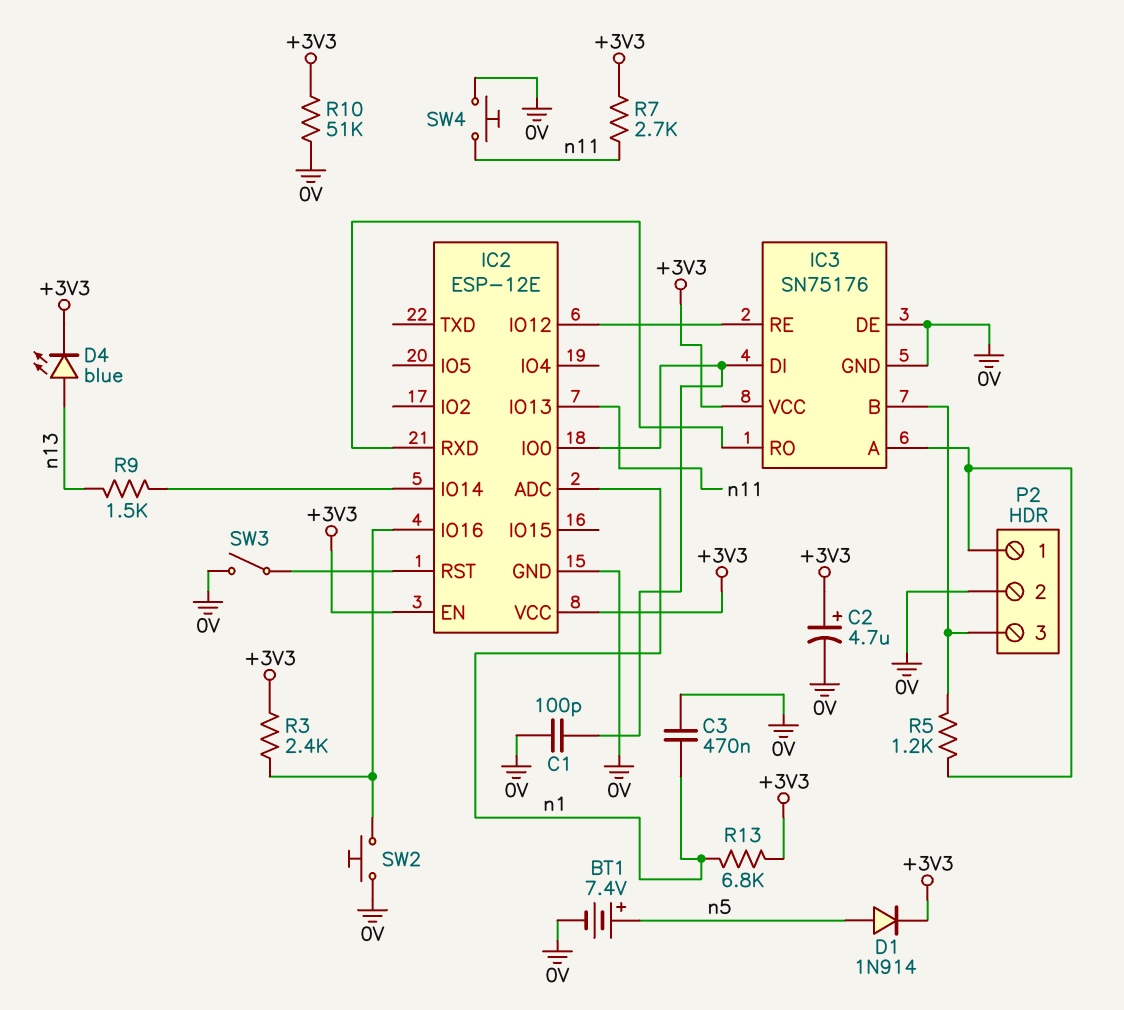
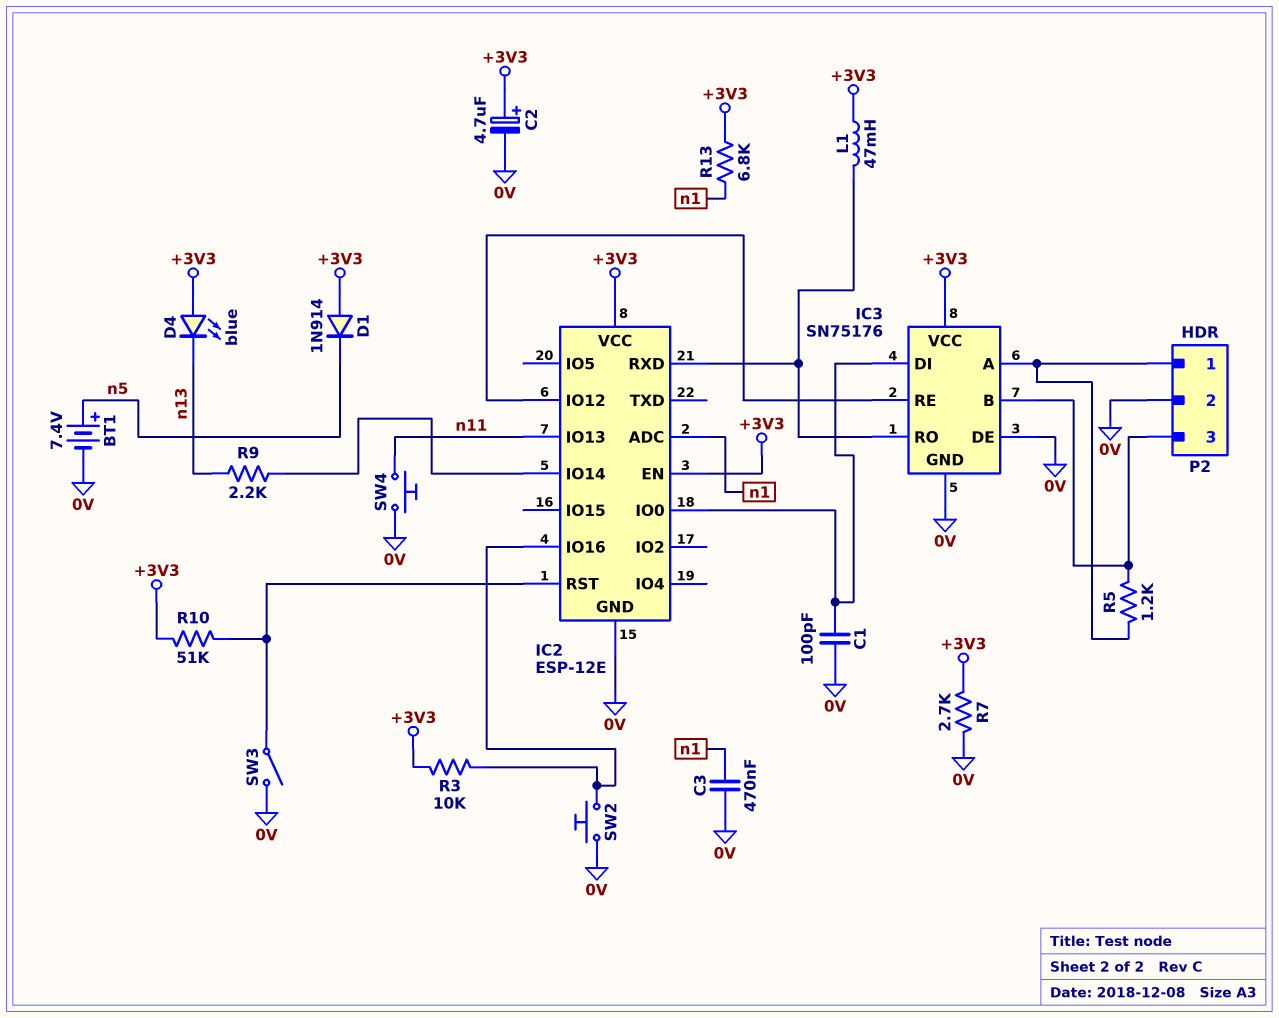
D1: diode 1N914 (A n5, K +3V3) -> diode 1N914 (A +3V3, K n5)
D4: LED blue (A n13, K +3V3) -> LED blue (A +3V3, K n13)
L1: none -> 47mH (+3V3, IC2/RXD)
R3: 2.4k (+3V3, IC2/IO16) -> 10k (+3V3, IC2/IO16)
R7: 2.7k (+3V3, n11) -> 2.7k (+3V3, 0V)
R9: 1.5k (IC2/IO14, n13) -> 2.2k (IC2/IO14, n13)
R10: 51k (+3V3, 0V) -> 51k (+3V3, IC2/RST)

